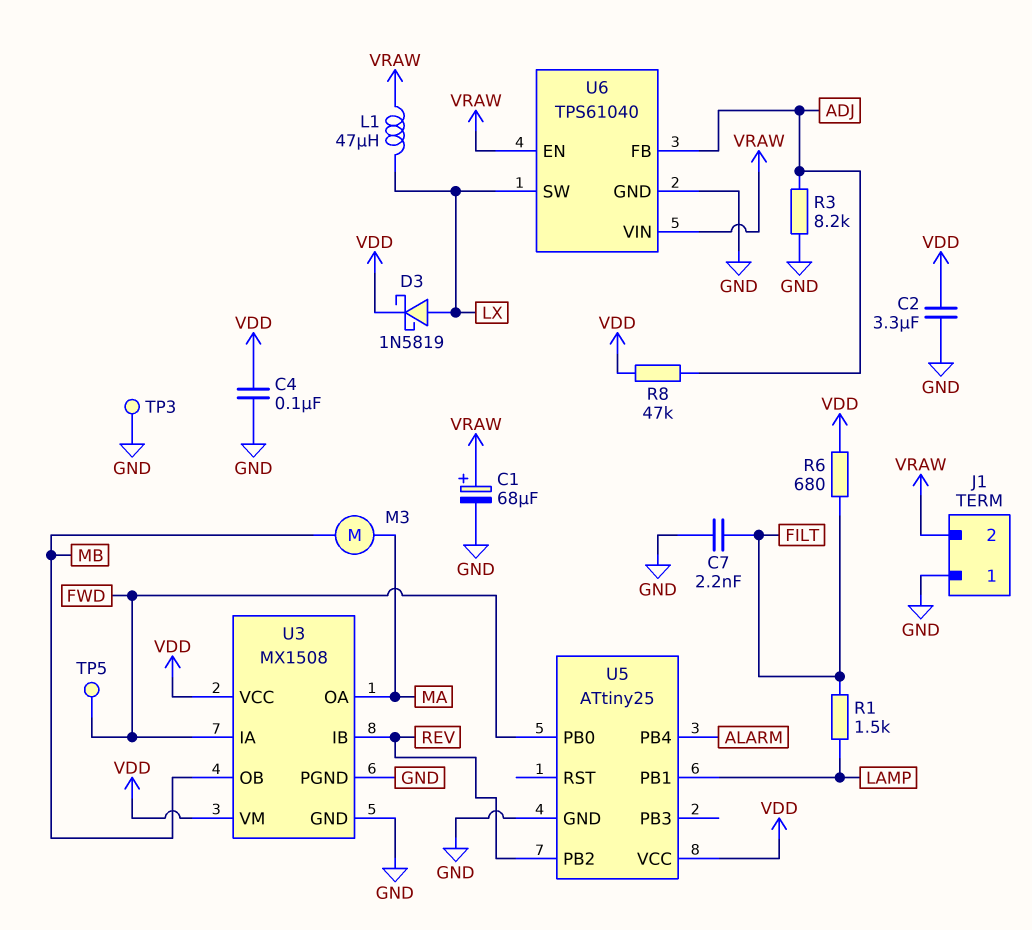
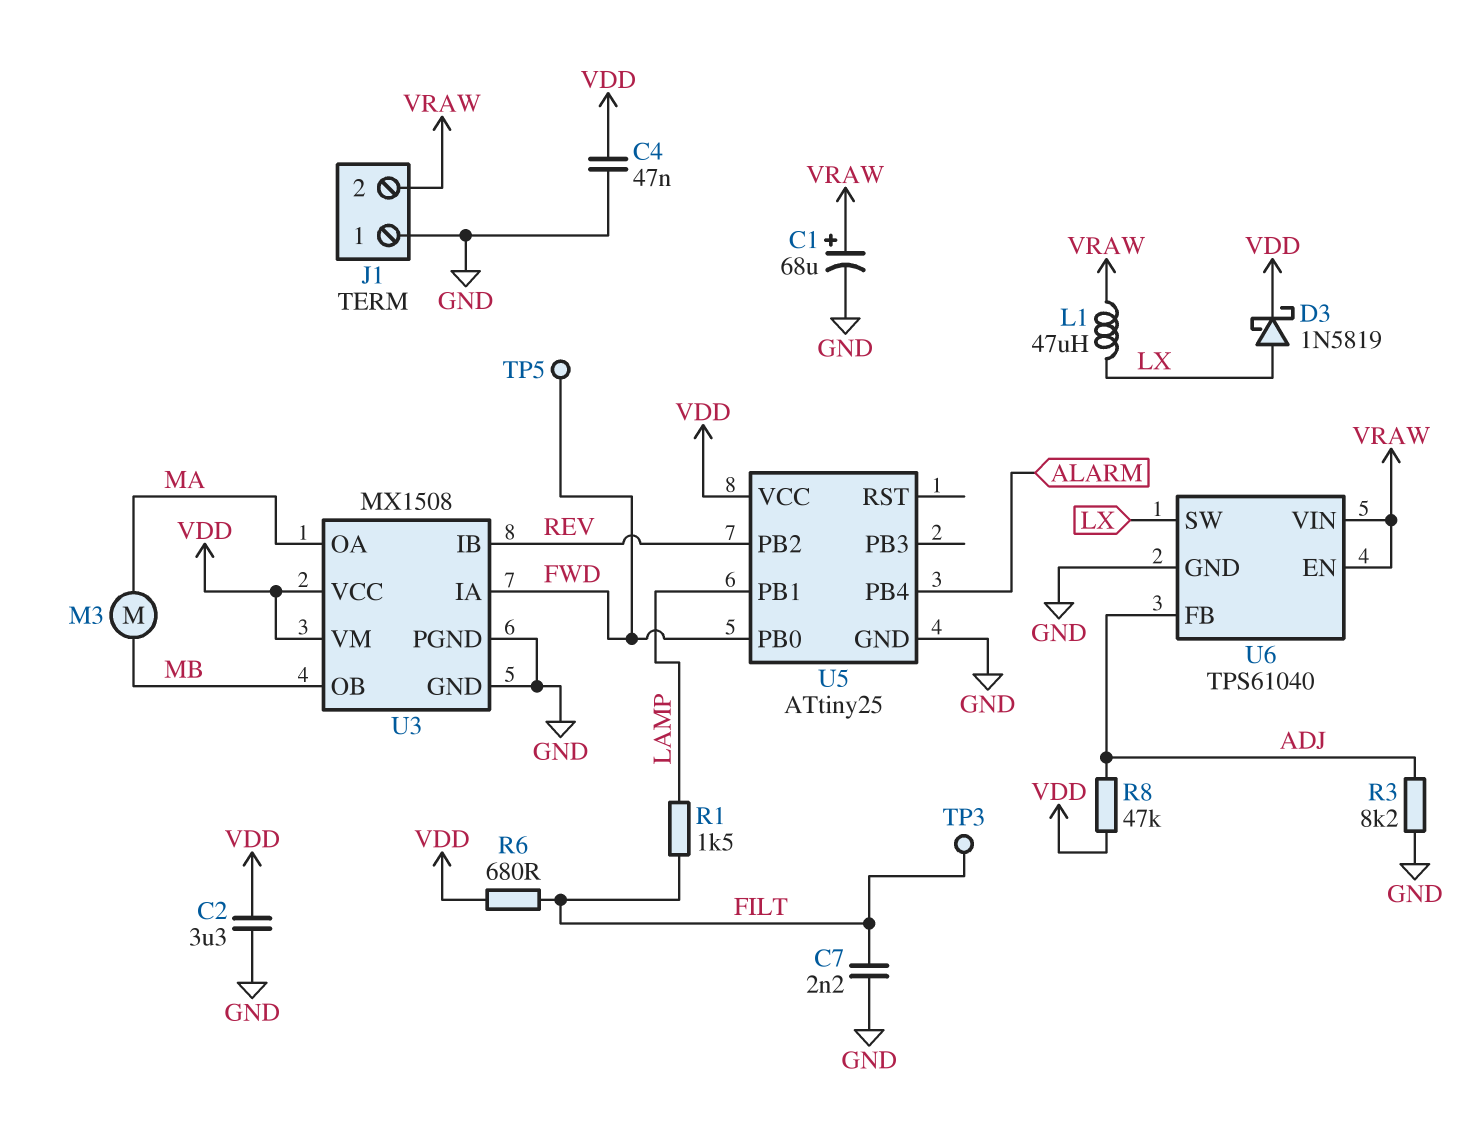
C4: 100nF (GND, VDD) -> 47nF (GND, VDD)
TP3: test point (GND) -> test point (FILT)

